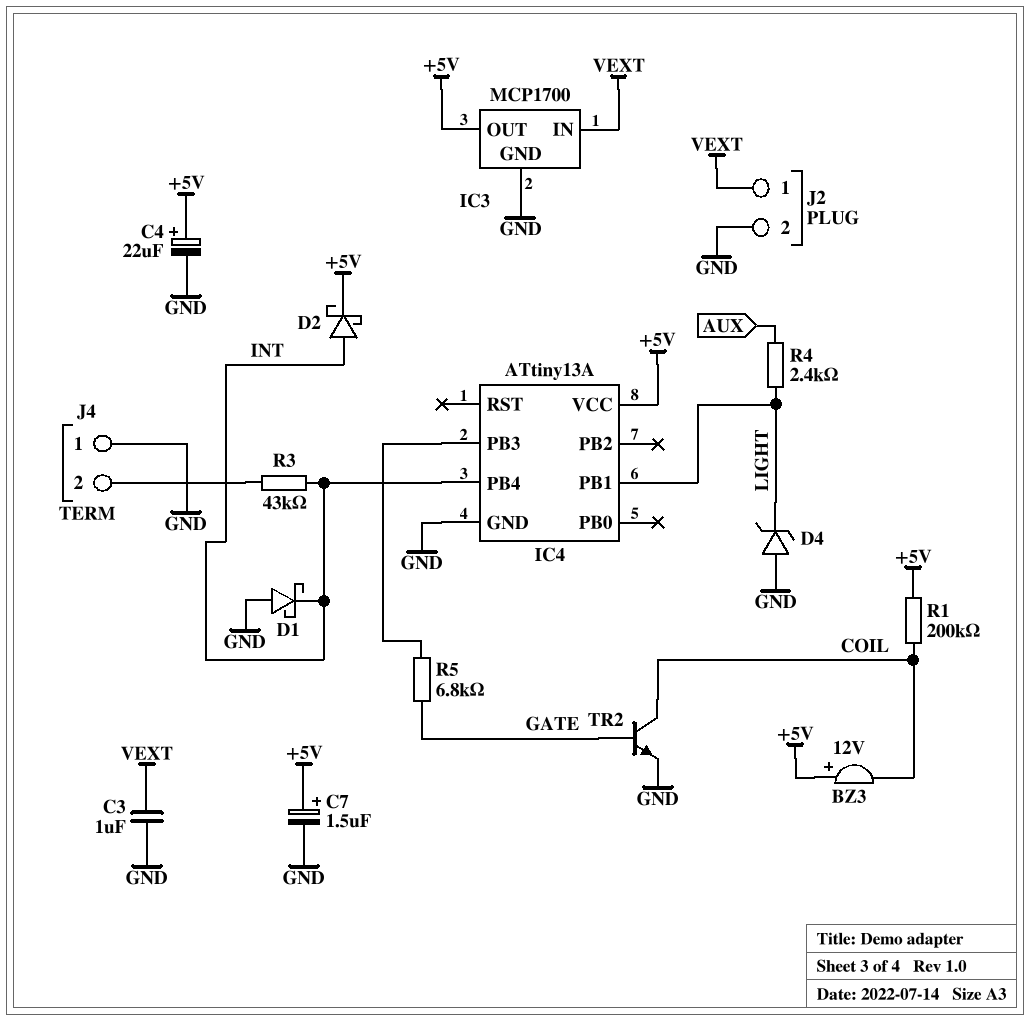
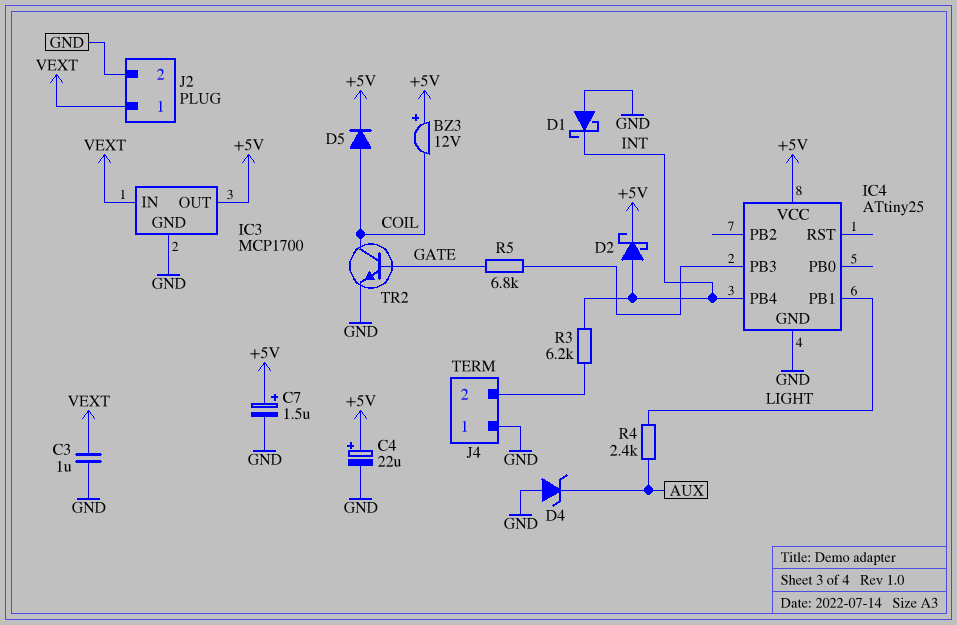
D4: zener (A GND, K LIGHT) -> zener (A GND, K AUX)
D5: none -> diode (A COIL, K +5V)
IC4: ATtiny13A -> ATtiny25
R1: 200k (+5V, COIL) -> none
R3: 43k (INT, J4/2) -> 6.2k (INT, J4/2)

